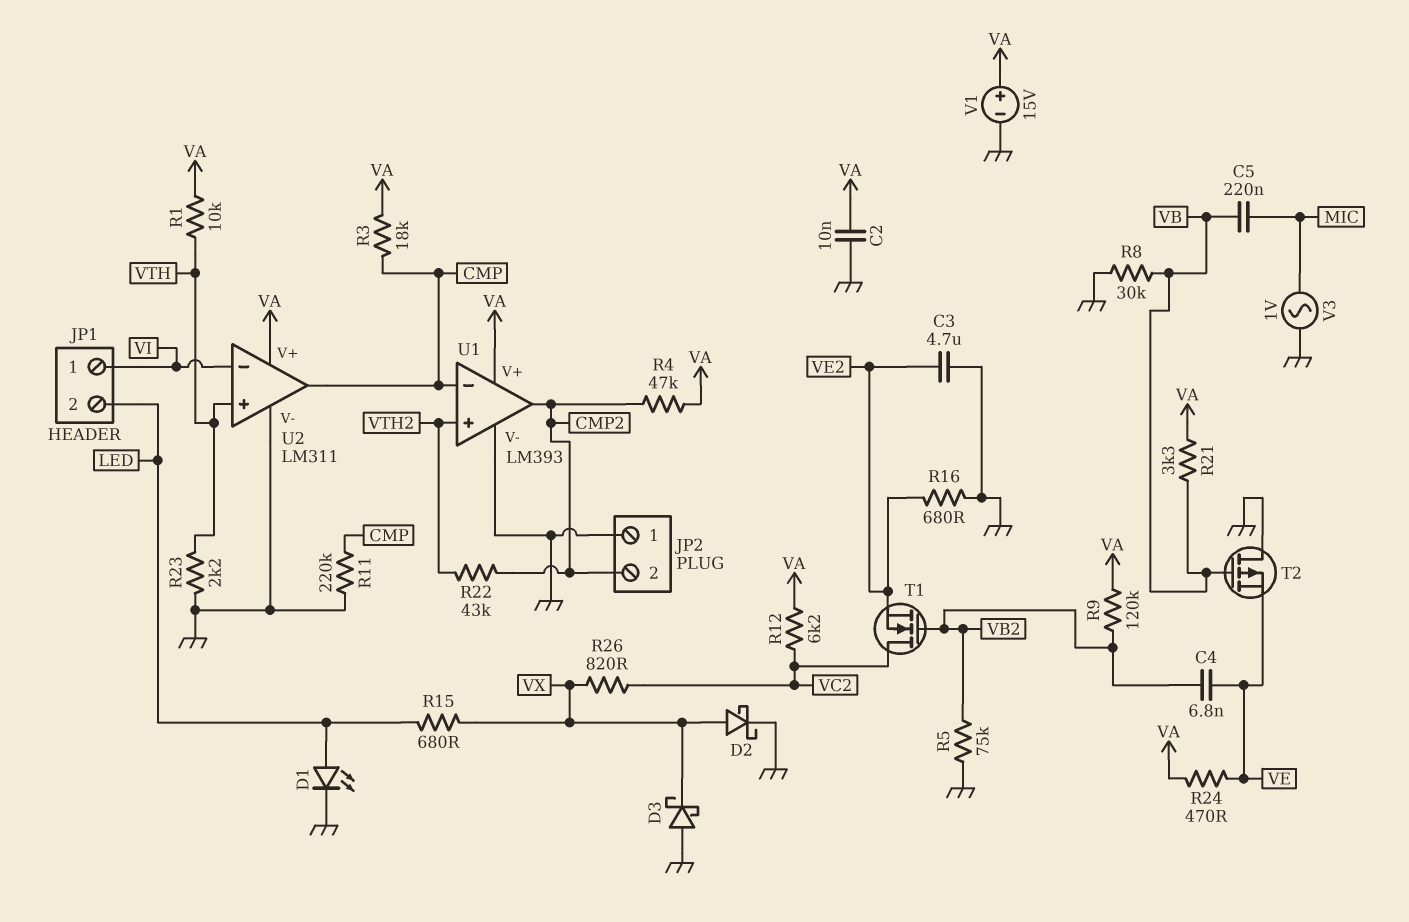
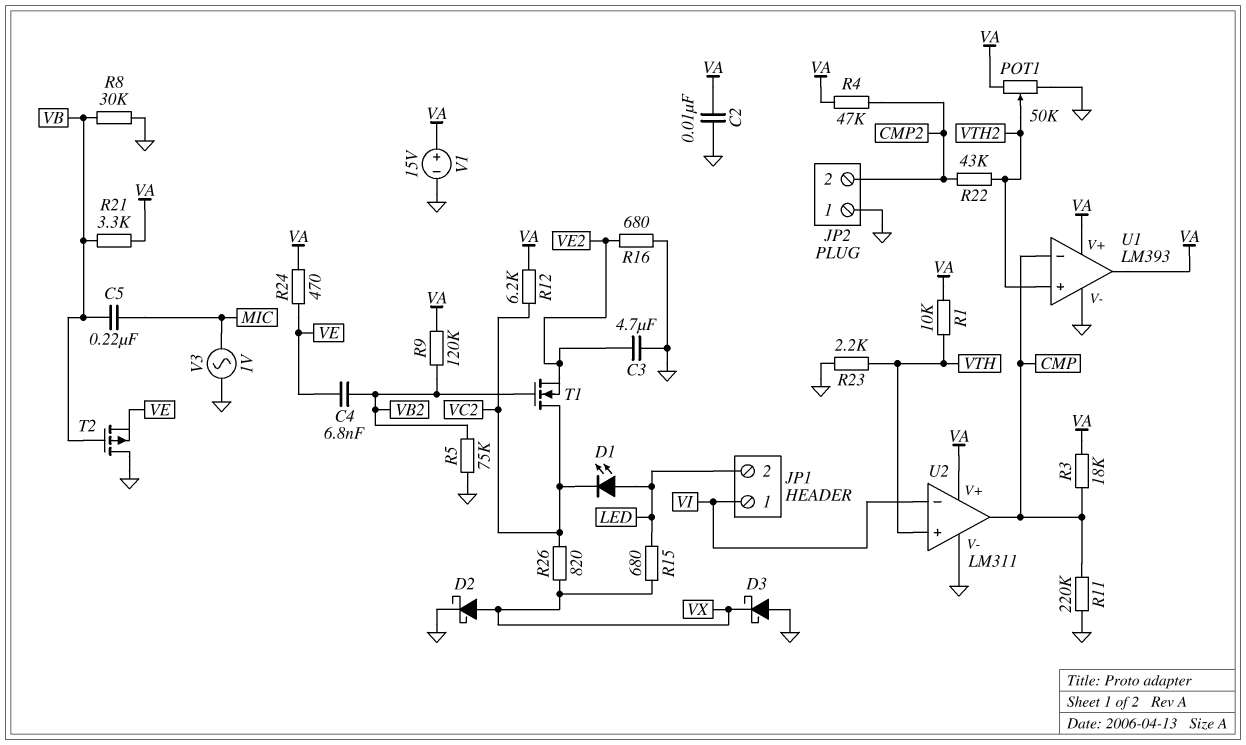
D1: LED (A LED, K GND) -> LED (A LED, K VC2)
POT1: none -> 50k (GND, VA, wiper VTH2)
U1 pin out: CMP2 -> VA

